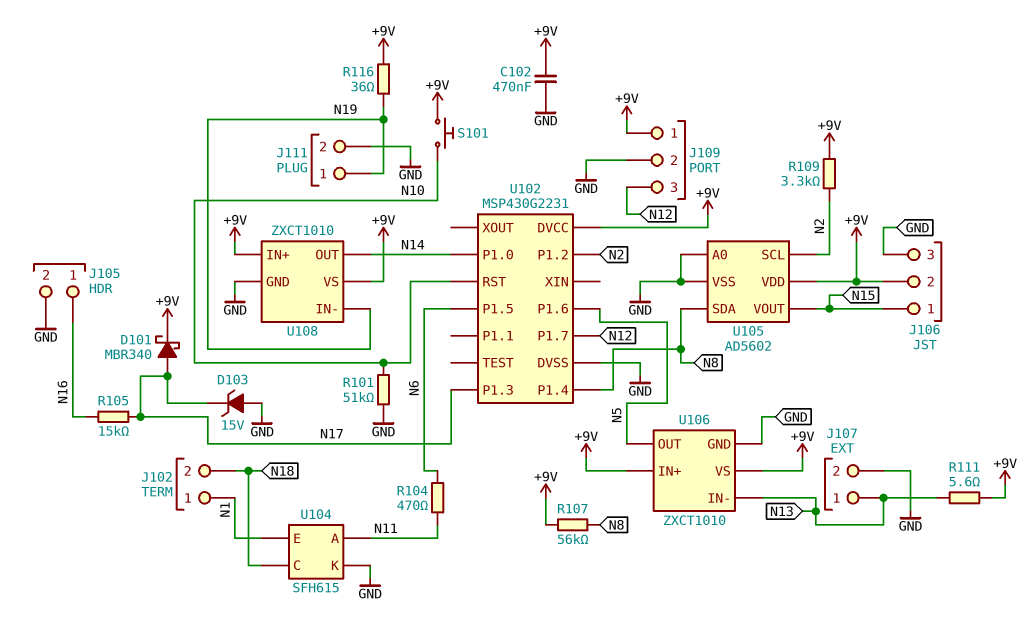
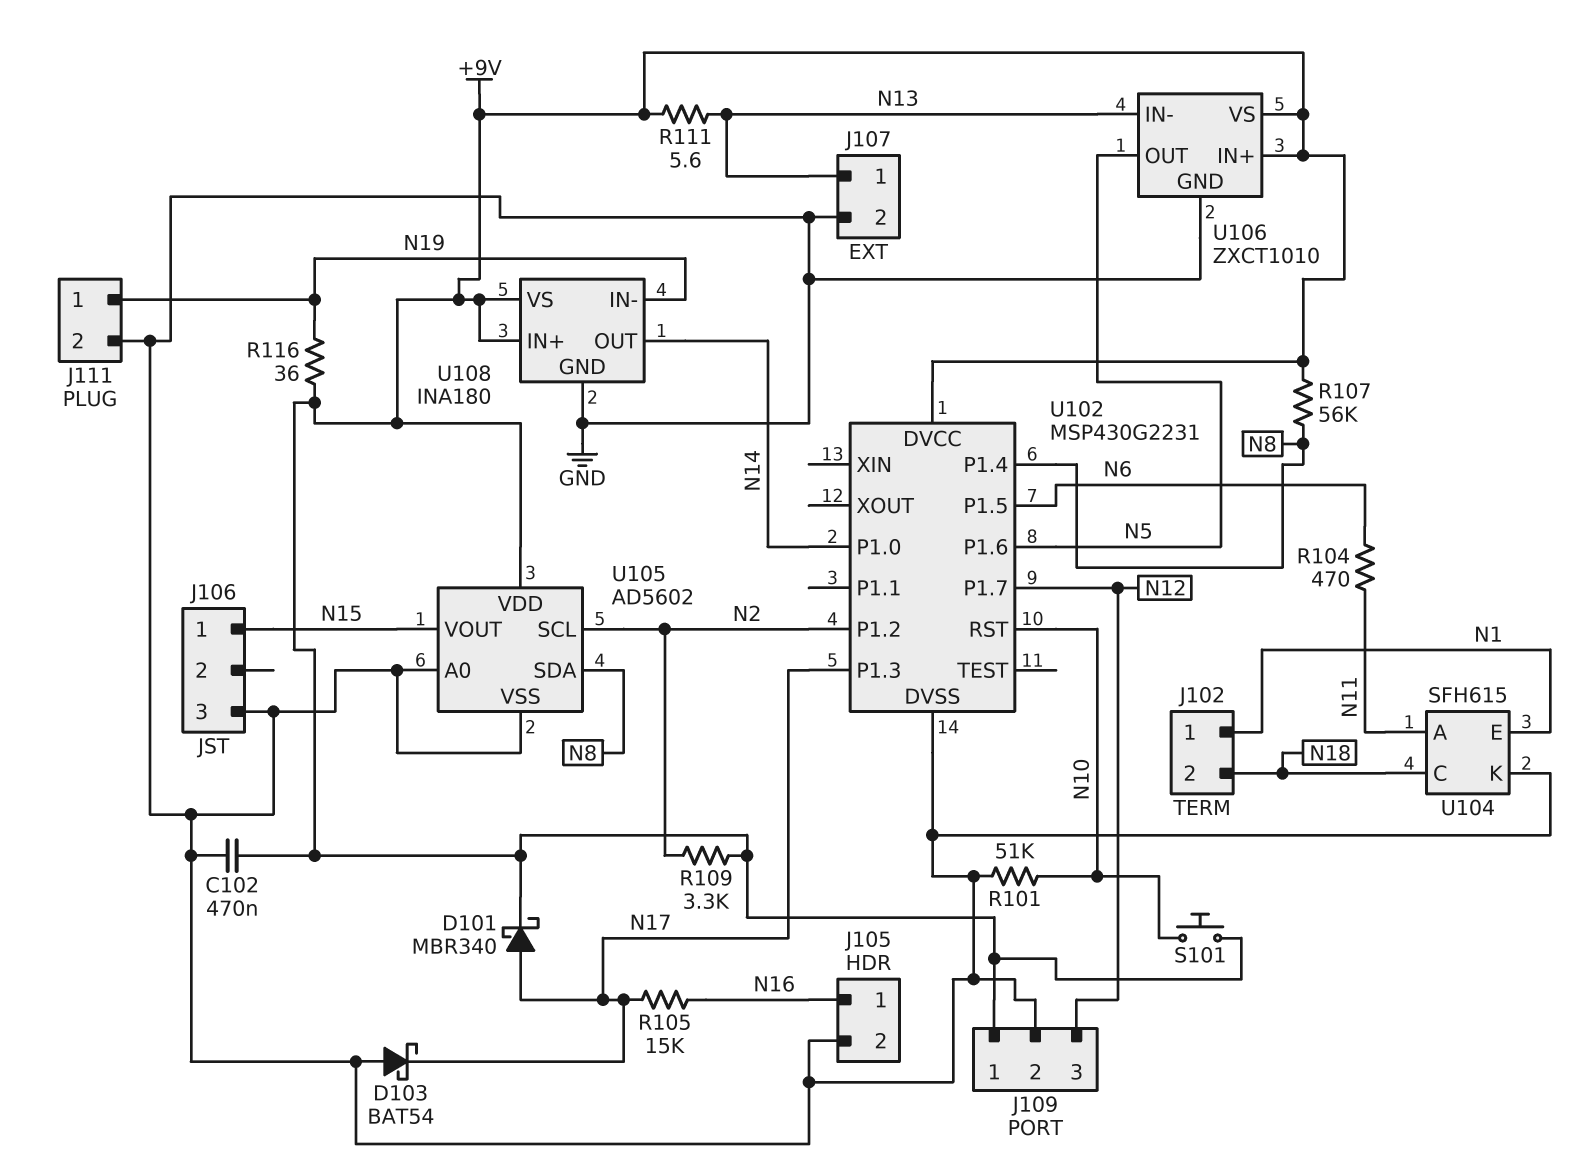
D103: zener 15V (A GND, K N17) -> schottky BAT54 (A GND, K N17)
J106 pin 2: +9V -> none
U108: ZXCT1010 -> INA180

